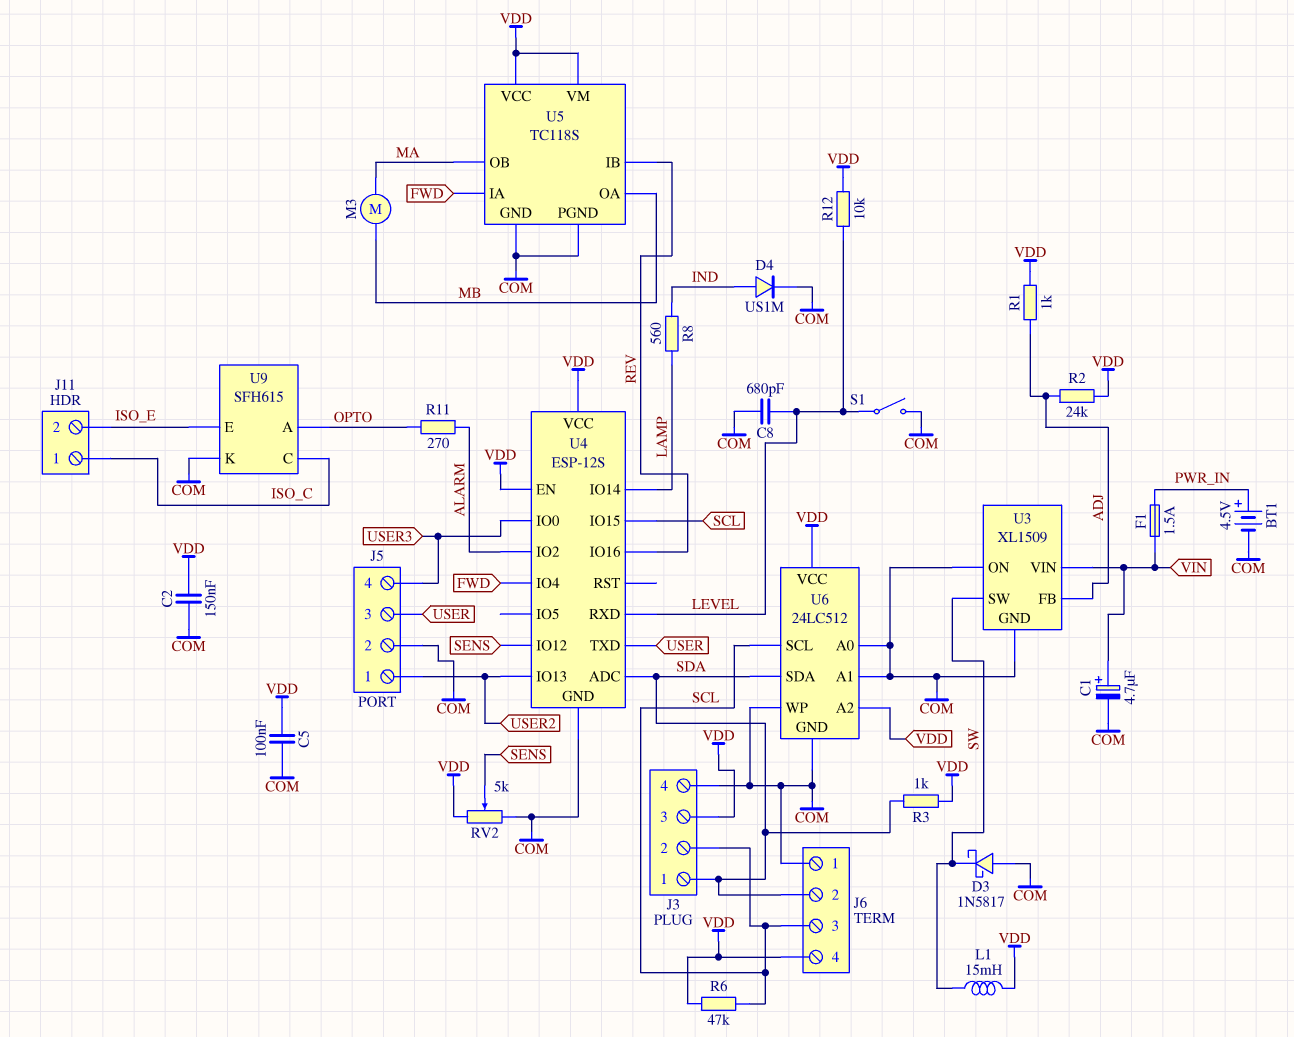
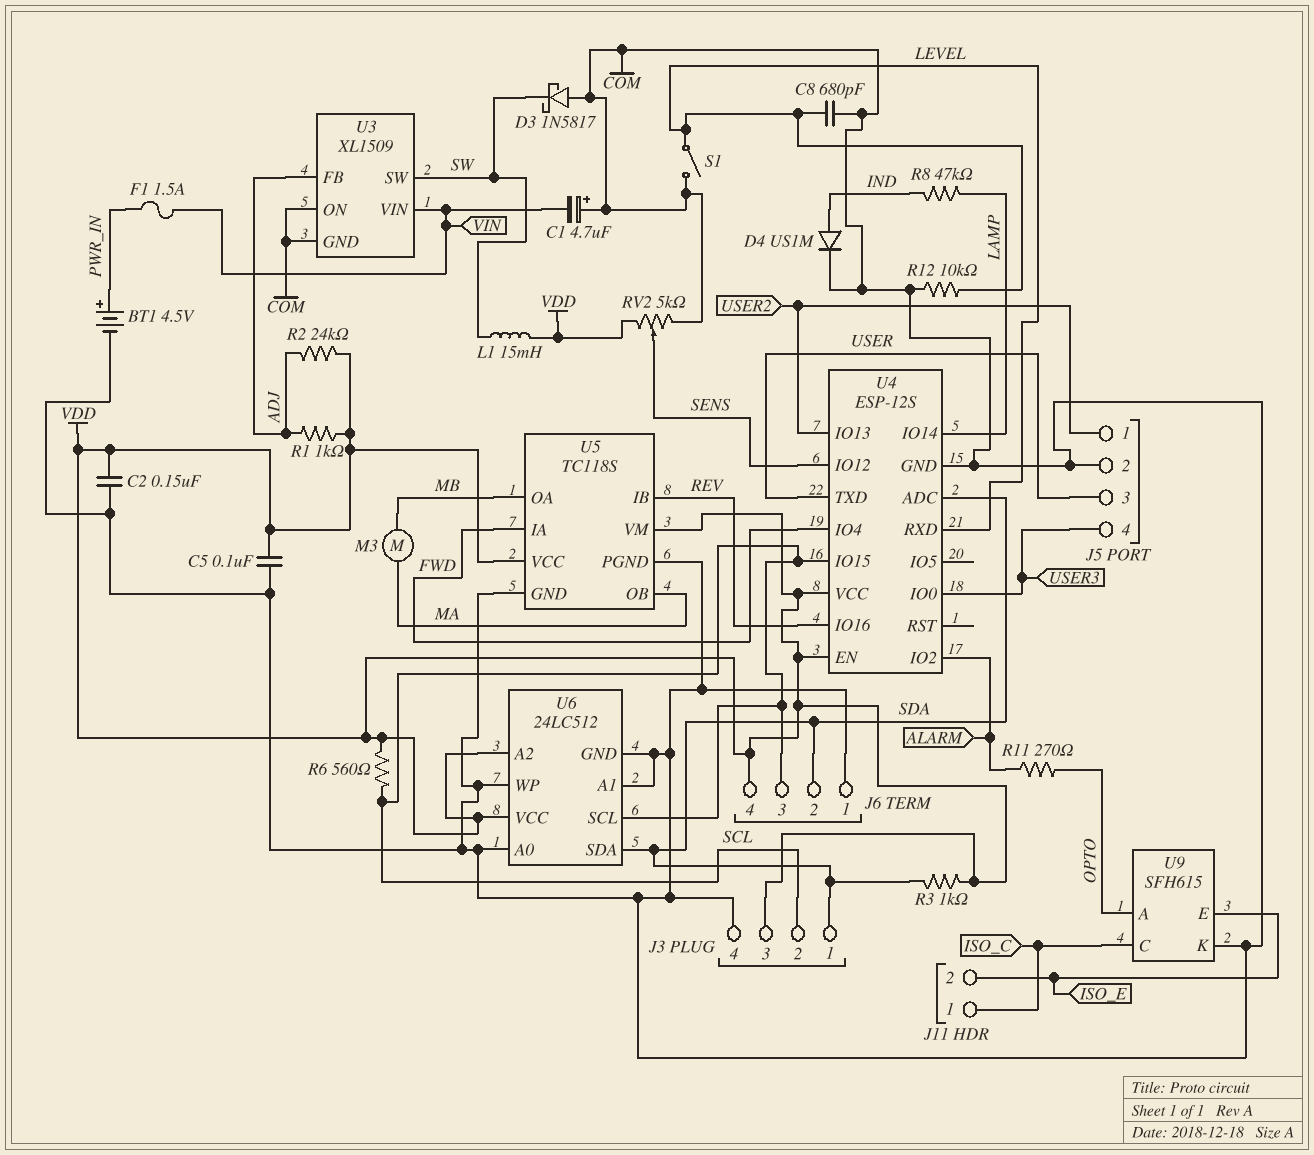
C1: 4.7uF (plus VIN, minus COM) -> 4.7uF (plus COM, minus VIN)
R6: 47k (SCL, VDD) -> 560 (SCL, VDD)
R8: 560 (IND, LAMP) -> 47k (IND, LAMP)
R12: 10k (LEVEL, VDD) -> 10k (COM, LEVEL)

